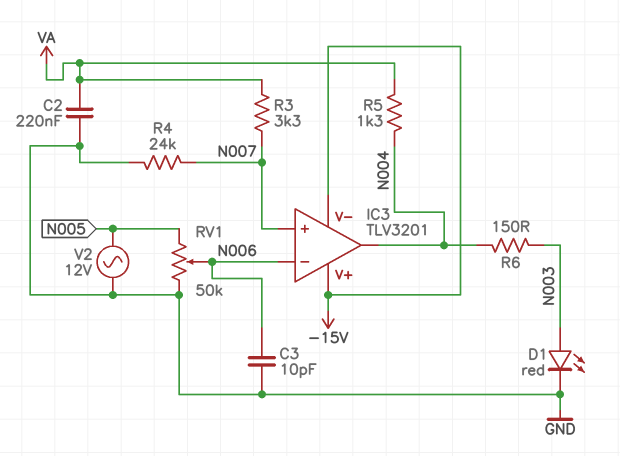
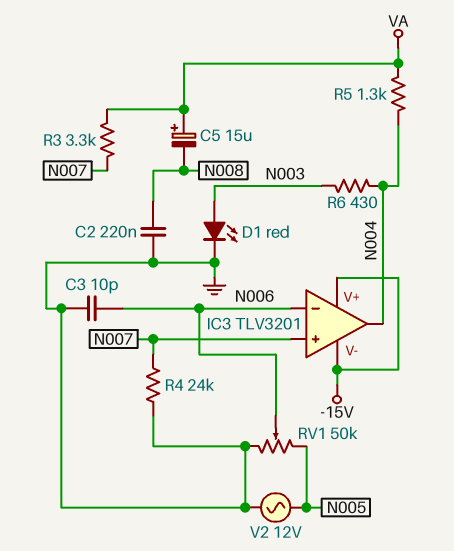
C2: 220nF (GND, VA) -> 220nF (GND, N008)
C5: none -> 15uF (plus VA, minus N008)
R6: 150 (N003, N004) -> 430 (N003, N004)

